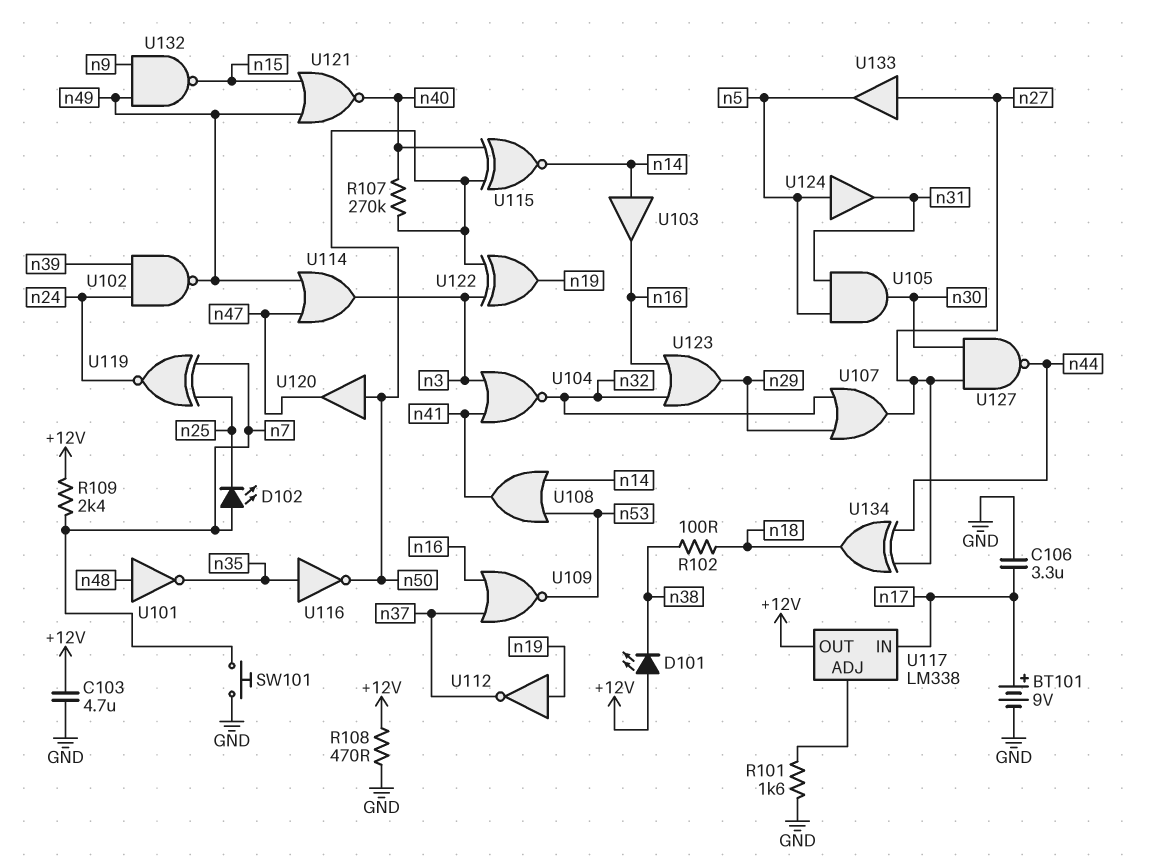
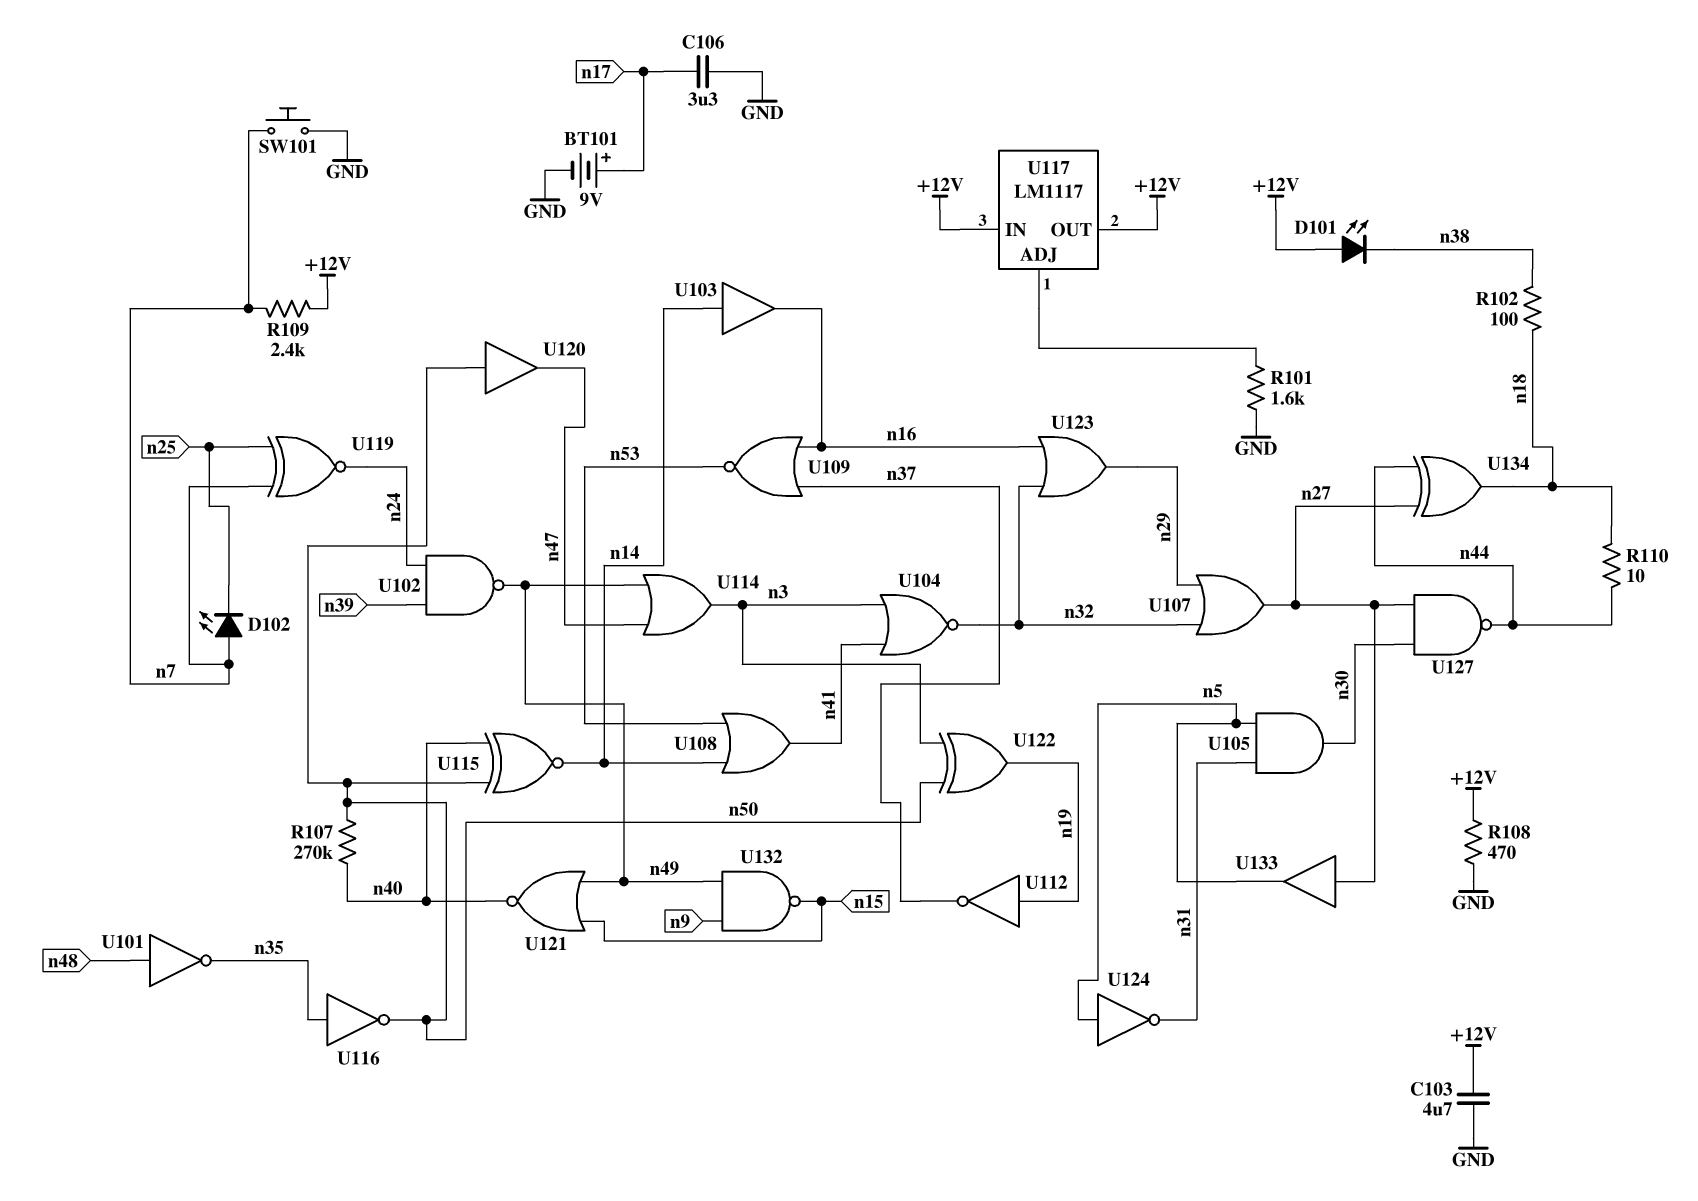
R110: none -> 10 (n18, n44)
U117: LM338 -> LM1117
U117 pin IN: n17 -> +12V
U124: buffer (in n5, out n31) -> NOT (in n5, out n31)

